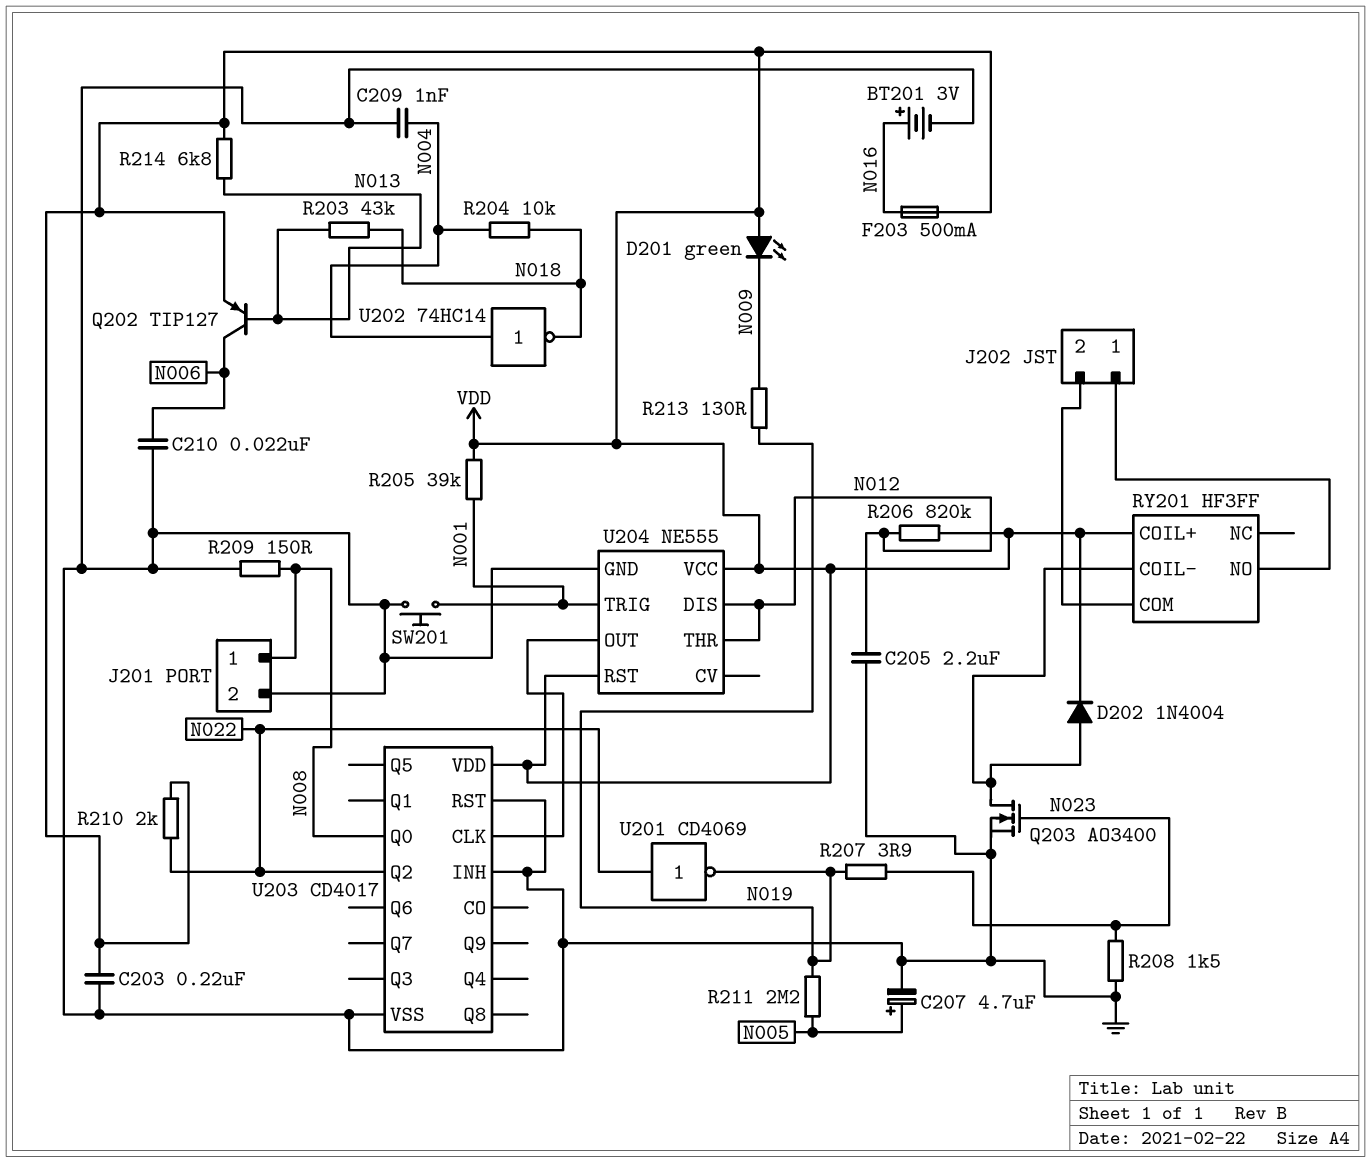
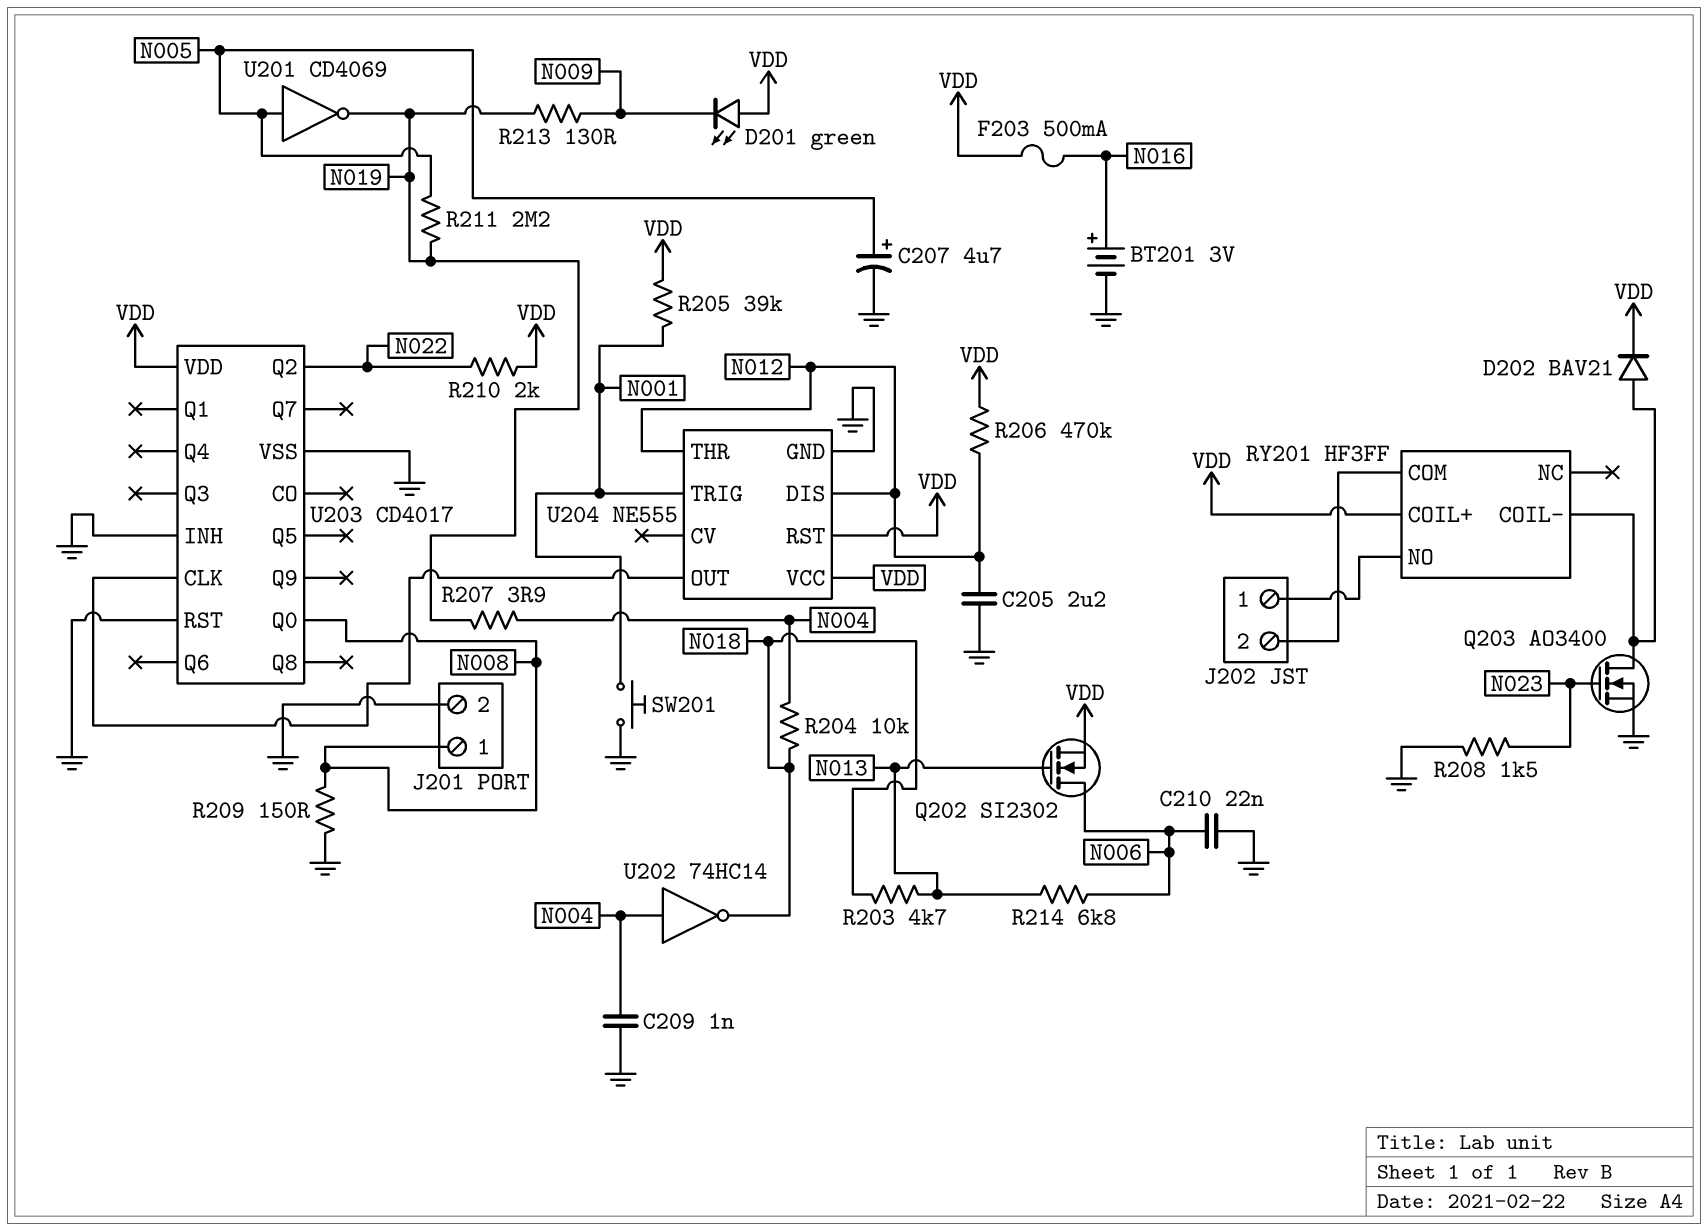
C203: 220nF (GND, VDD) -> none
D202: diode 1N4004 (A RY201/COIL-, K VDD) -> diode BAV21 (A RY201/COIL-, K VDD)
Q202: PNP TIP127 (B N013, C N006, E VDD) -> NMOS SI2302 (G N013, D N006, S VDD)
R203: 43k (N013, N018) -> 4.7k (N013, N018)
R206: 820k (N012, VDD) -> 470k (N012, VDD)
R207: 3.9 (N019, N023) -> 3.9 (N004, N019)
R214: 6.8k (N013, VDD) -> 6.8k (N006, N013)
U201: NOT CD4069 (in N022, out N019) -> NOT CD4069 (in N005, out N019)

